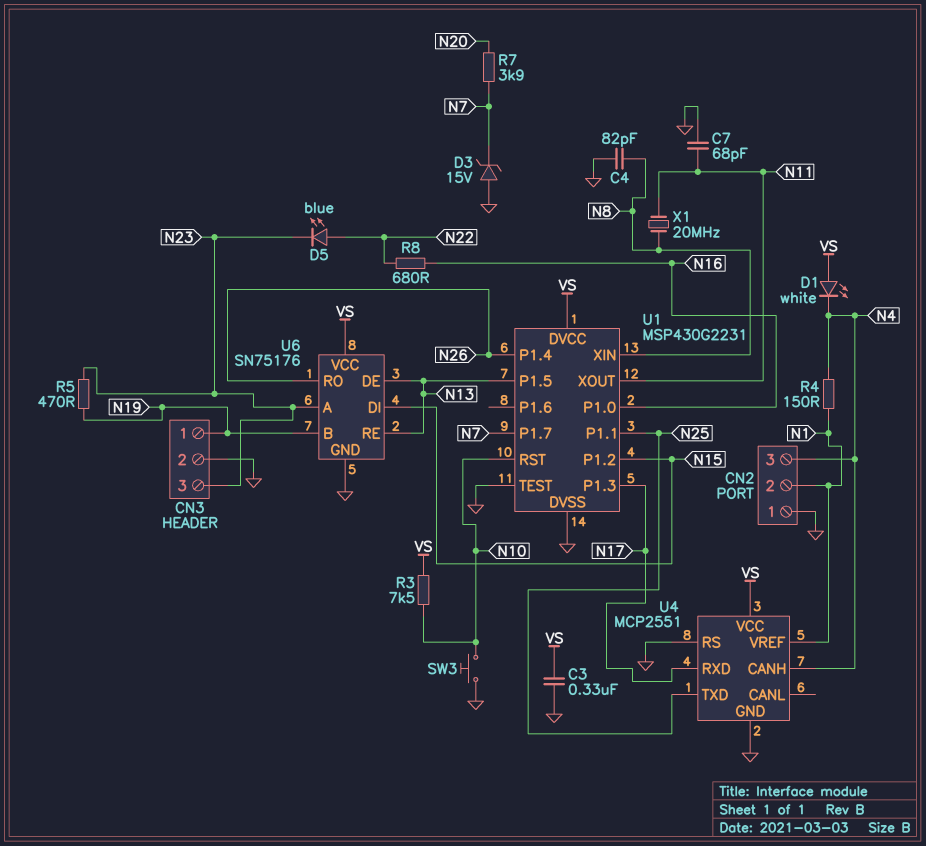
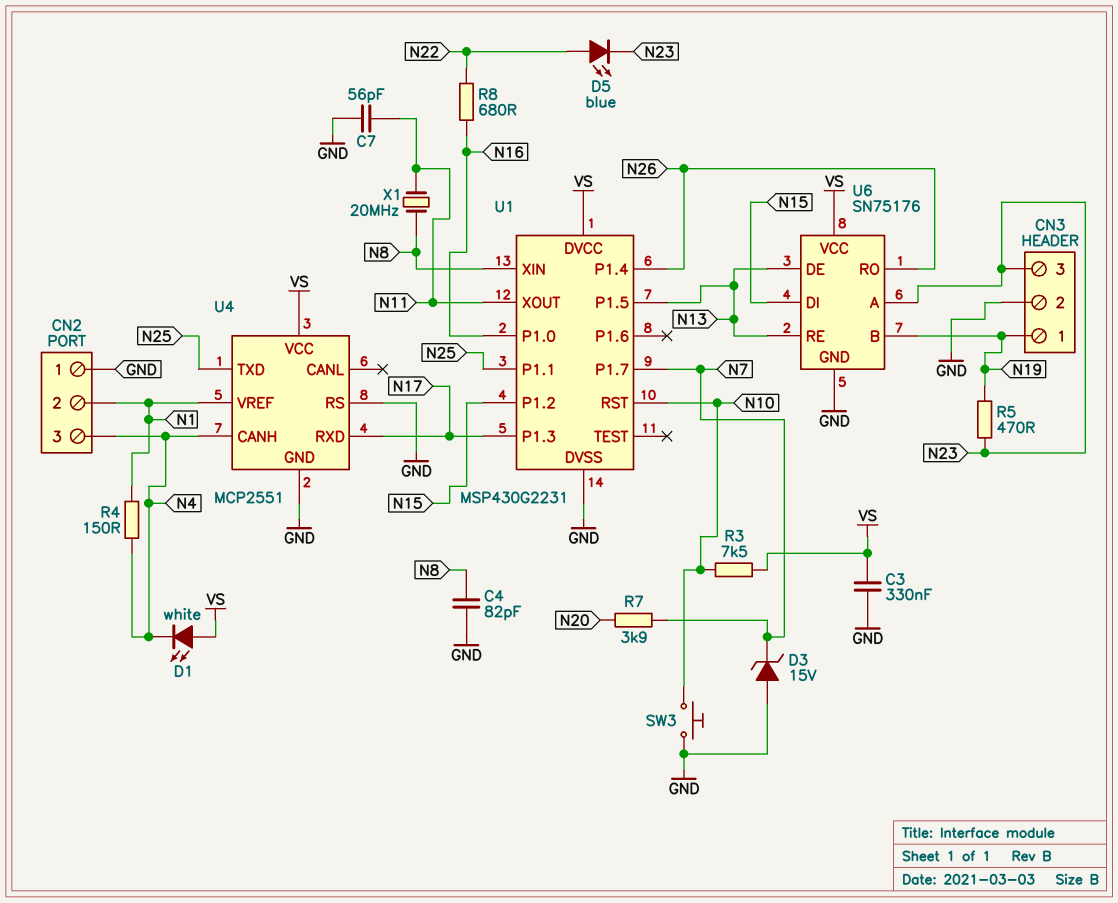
C7: 68pF (GND, N11) -> 56pF (GND, N11)
U1 pin TEST: GND -> none

